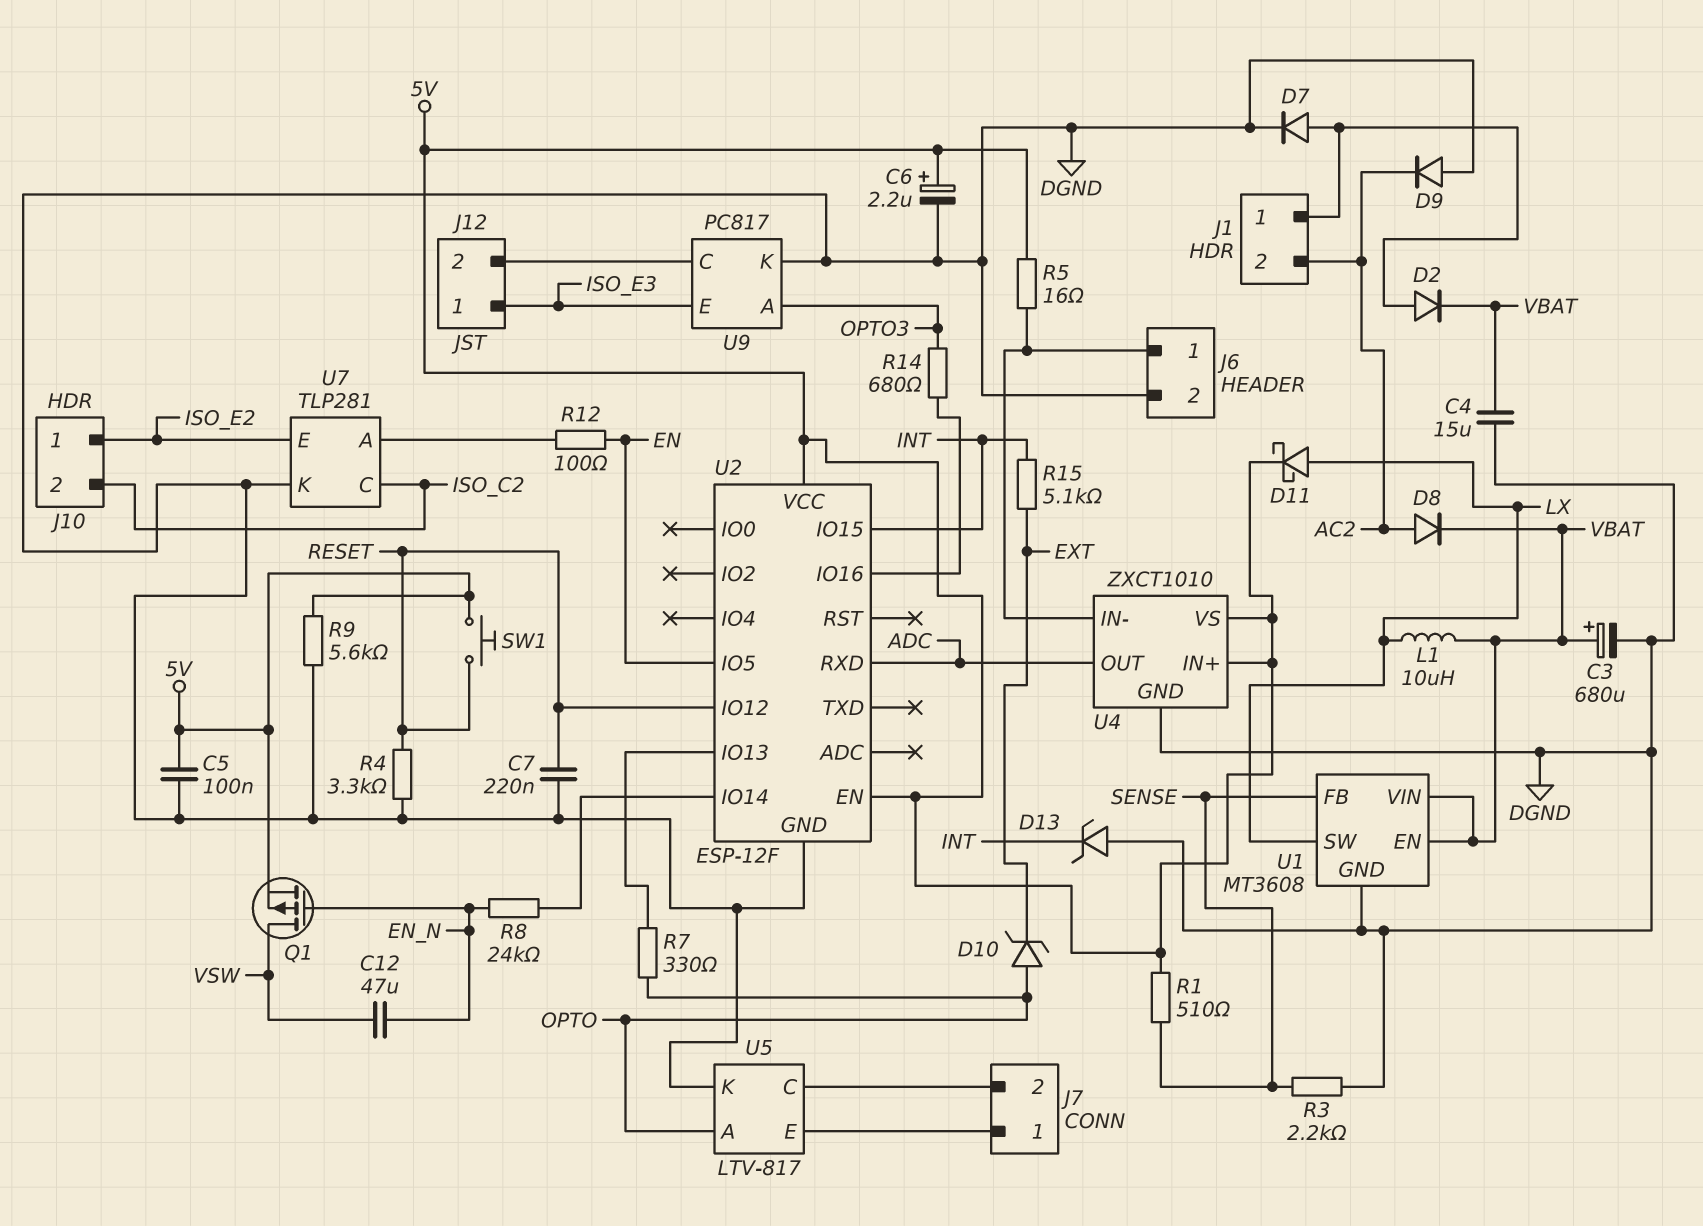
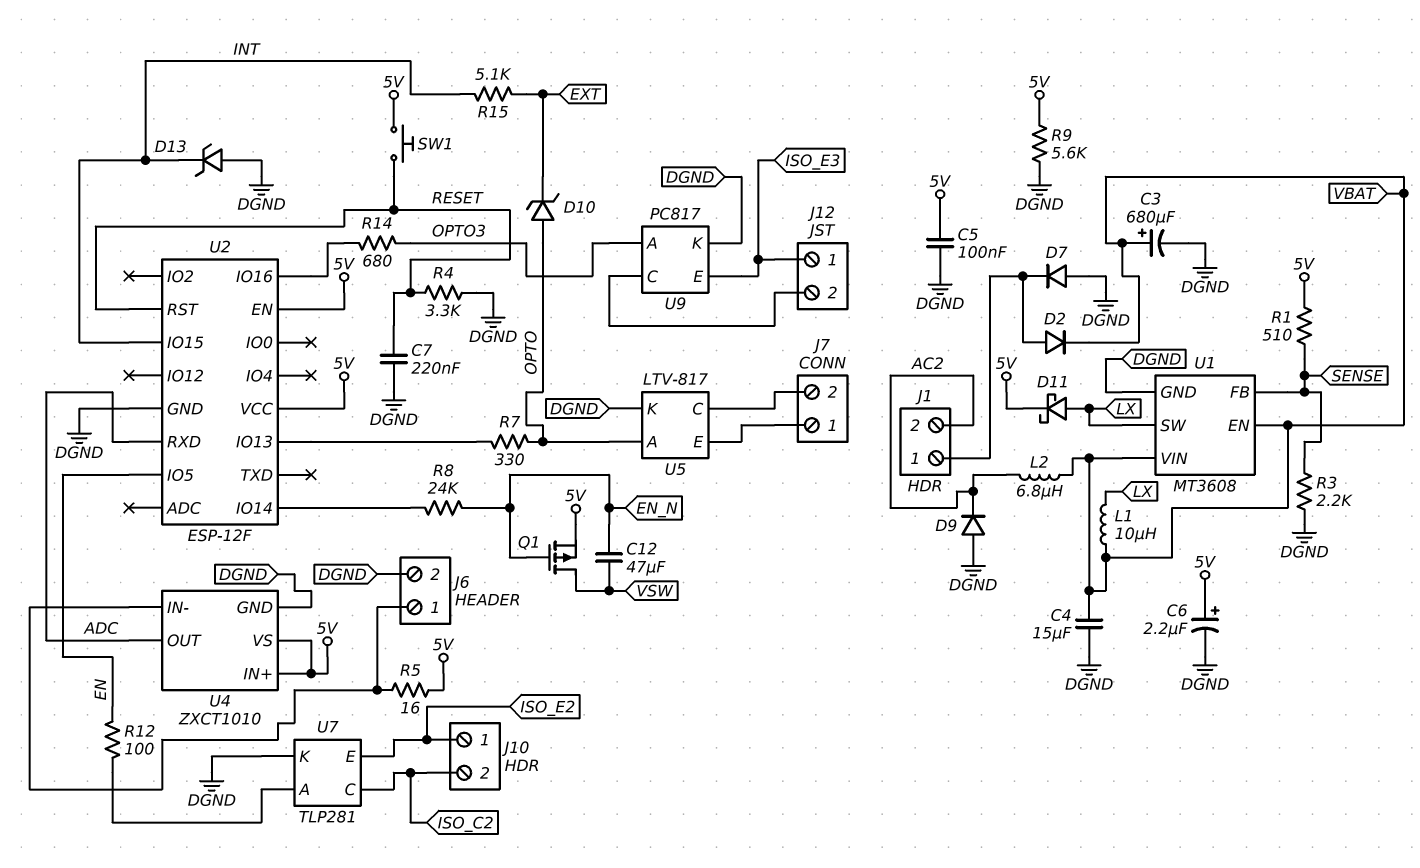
D7: diode (A J1/1, K DGND) -> diode (A DGND, K J1/1)
D8: diode (A AC2, K VBAT) -> none
L2: none -> 6.8uH (AC2, VBAT)
U2 pin IO12: RESET -> none
U2 pin RST: none -> RESET

